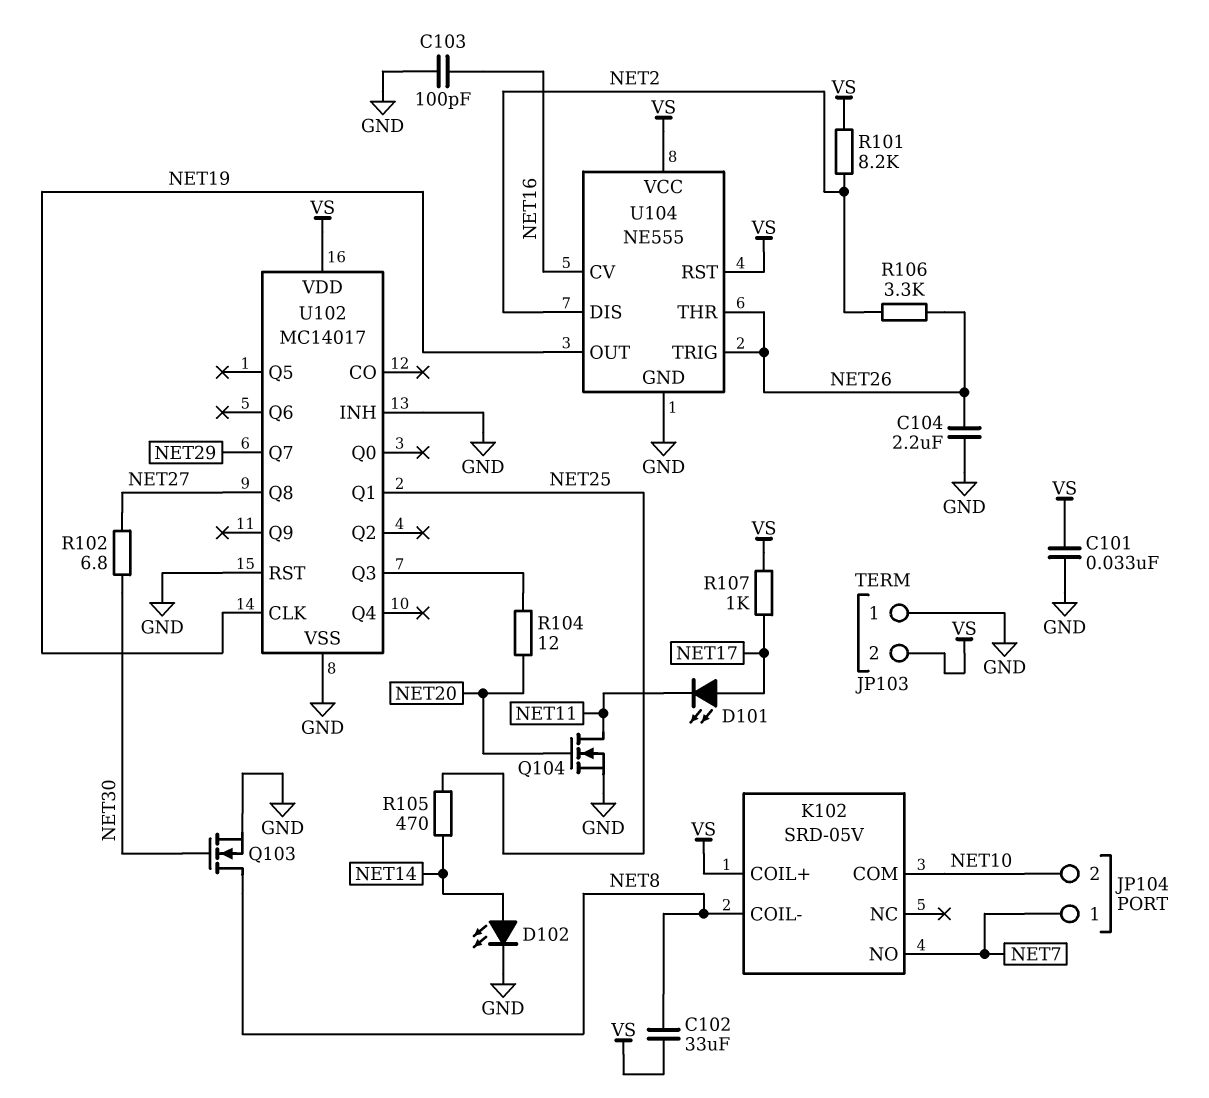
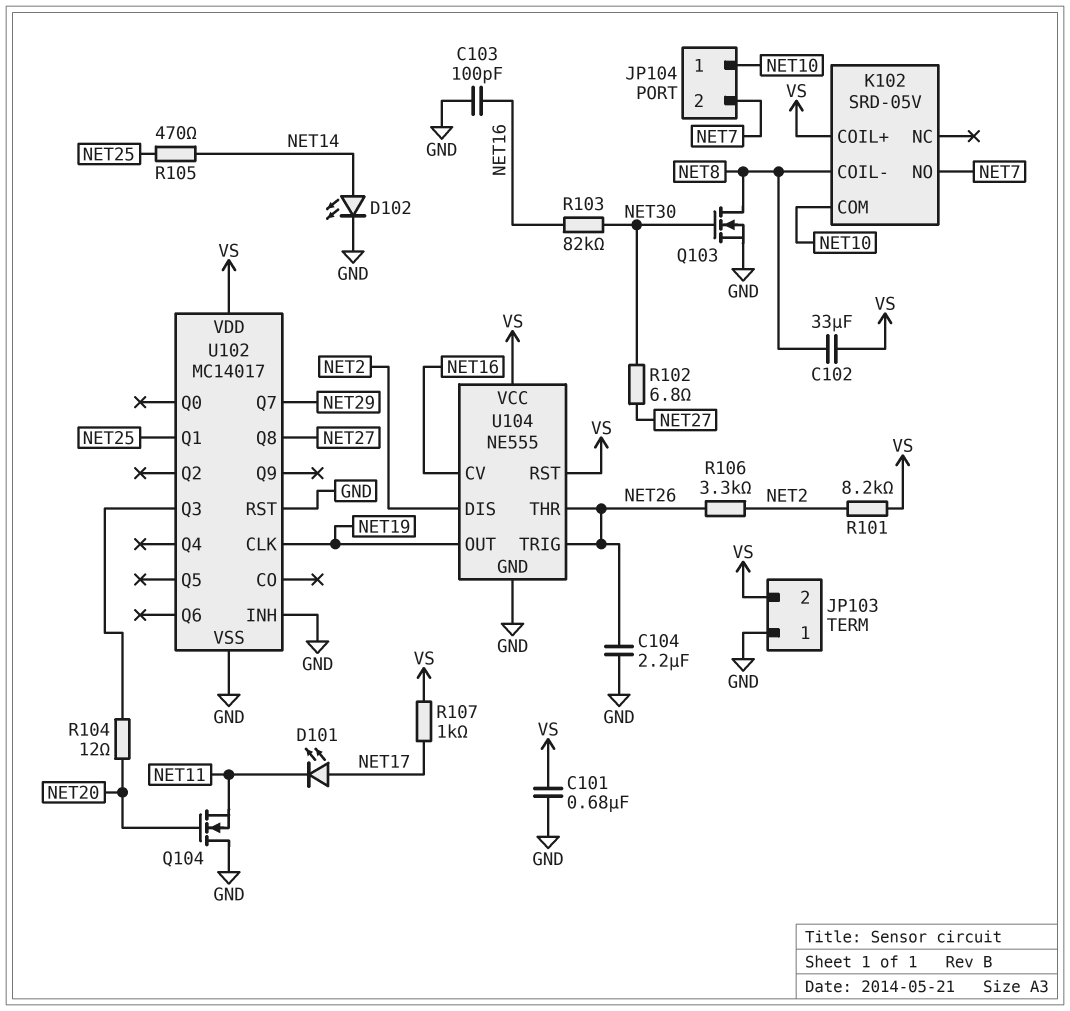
C101: 33nF (GND, VS) -> 680nF (GND, VS)
JP104 pin 1: NET7 -> NET10
JP104 pin 2: NET10 -> NET7
Q104: NMOS (G NET20, D NET11, S GND) -> NMOS (G NET20, D GND, S NET11)
R103: none -> 82k (NET16, NET30)

